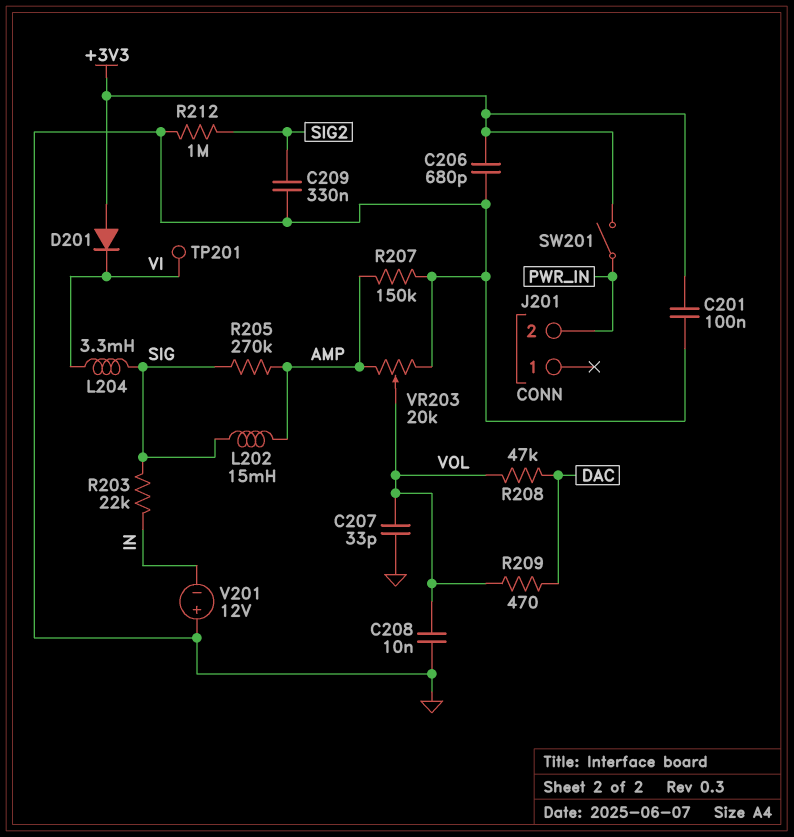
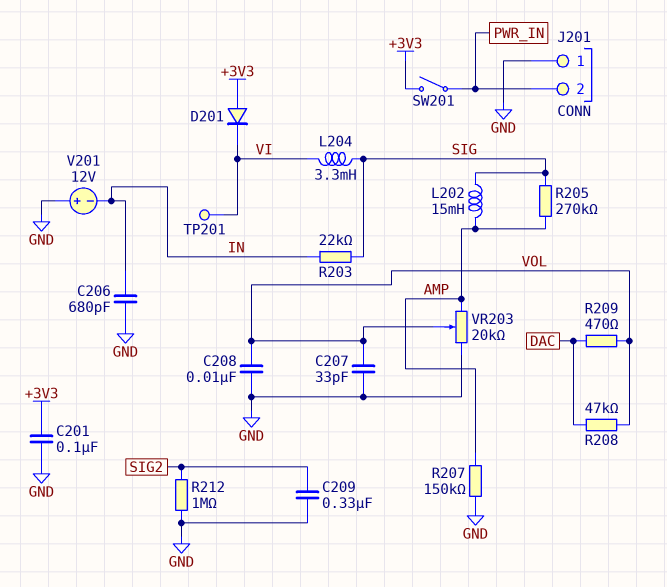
C206: 680pF (+3V3, GND) -> 680pF (GND, IN)
J201 pin 1: none -> GND

